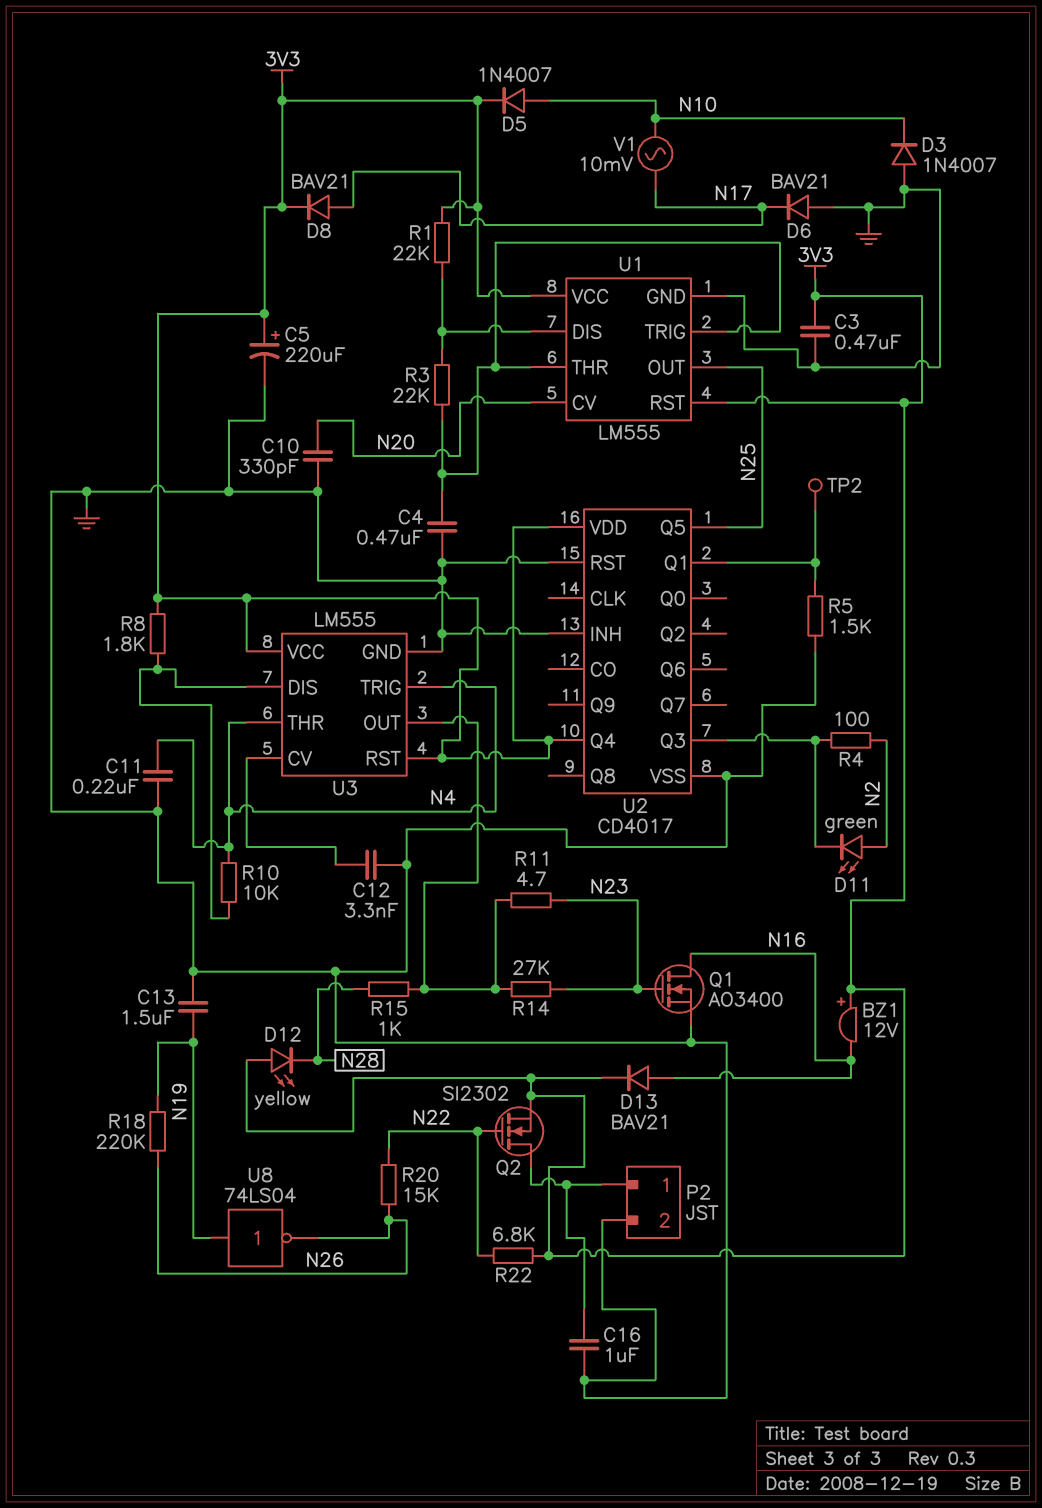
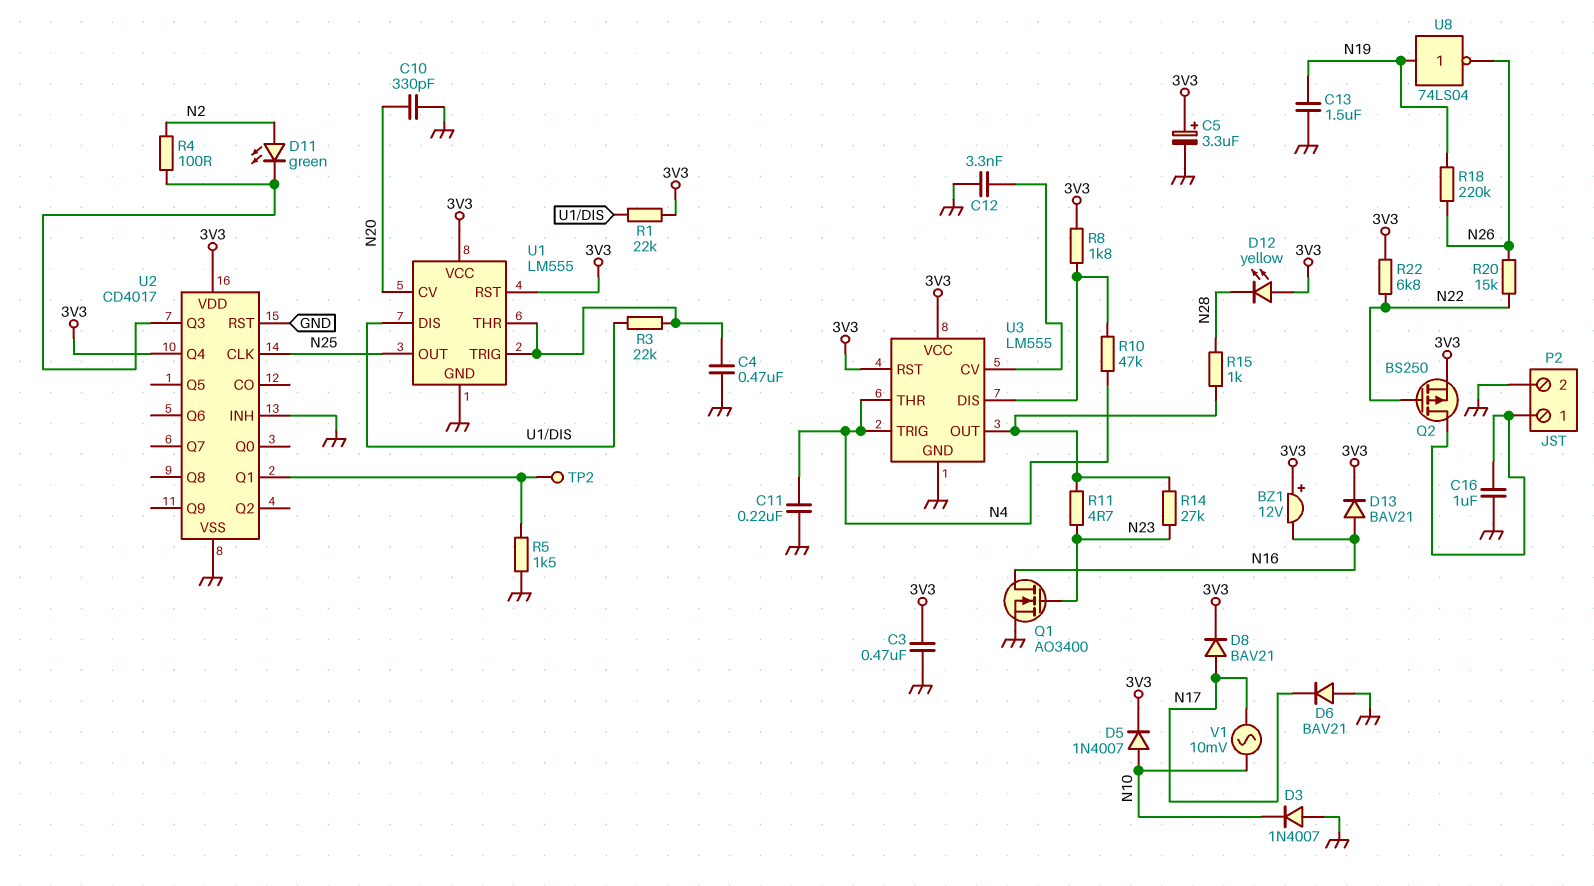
C5: 220uF (plus 3V3, minus GND) -> 3.3uF (plus 3V3, minus GND)
Q2: NMOS SI2302 (G N22, D P2/1, S 3V3) -> PMOS BS250 (G N22, D P2/1, S 3V3)
R10: 10k (N4, U3/DIS) -> 47k (N4, U3/DIS)
U2 pin CLK: none -> N25
U2 pin Q5: N25 -> none

